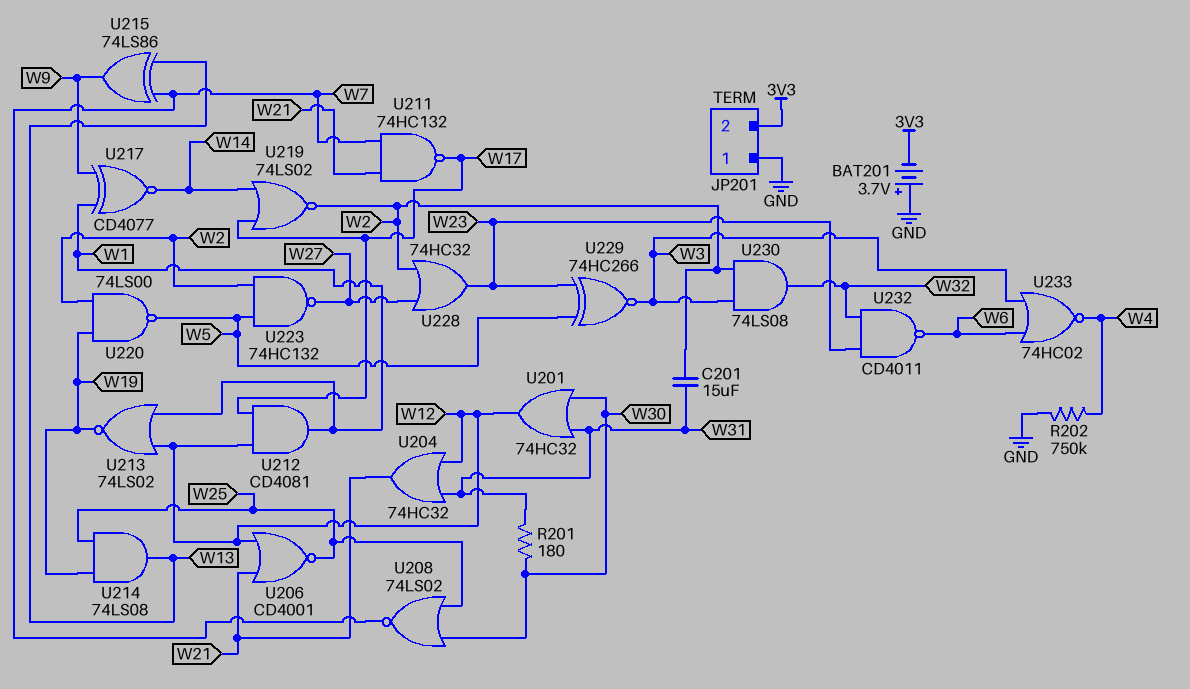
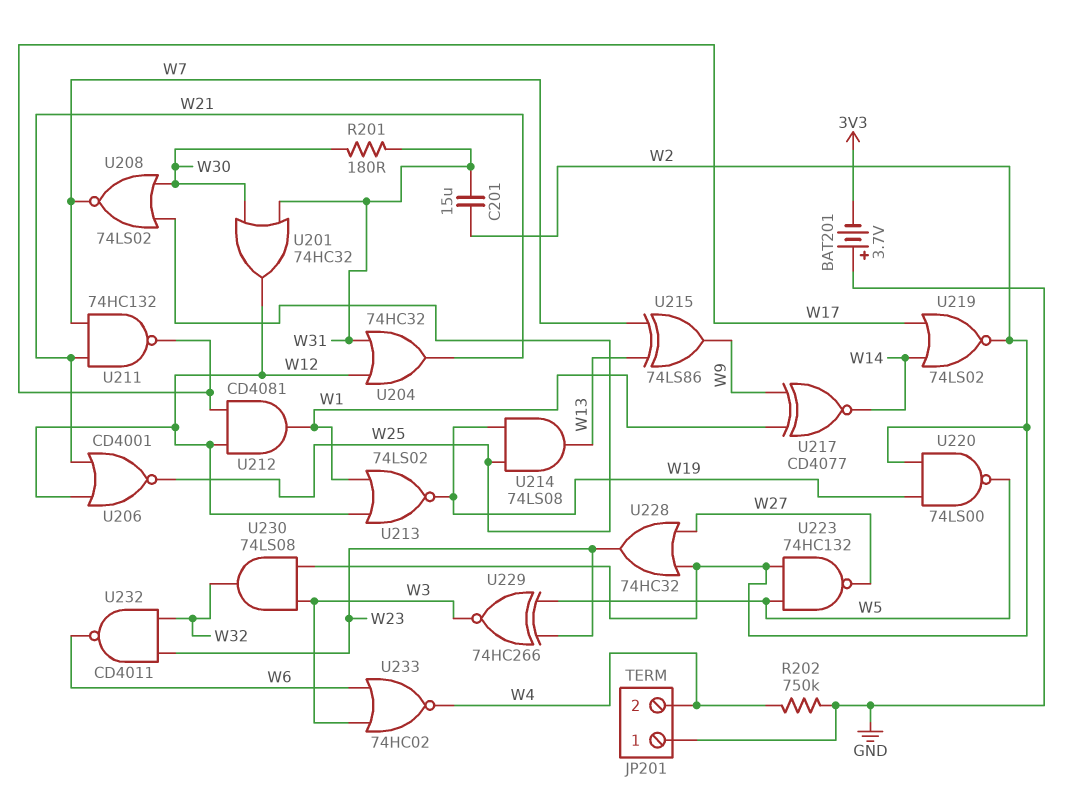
JP201 pin 2: 3V3 -> W4

